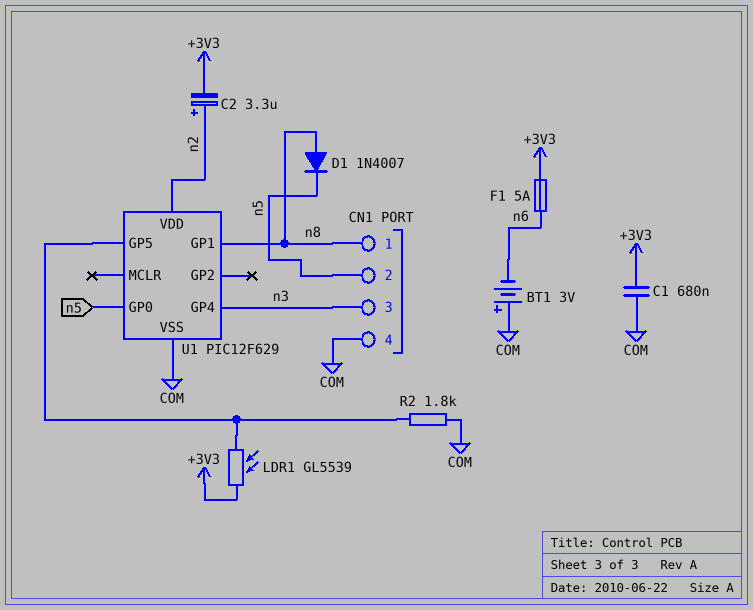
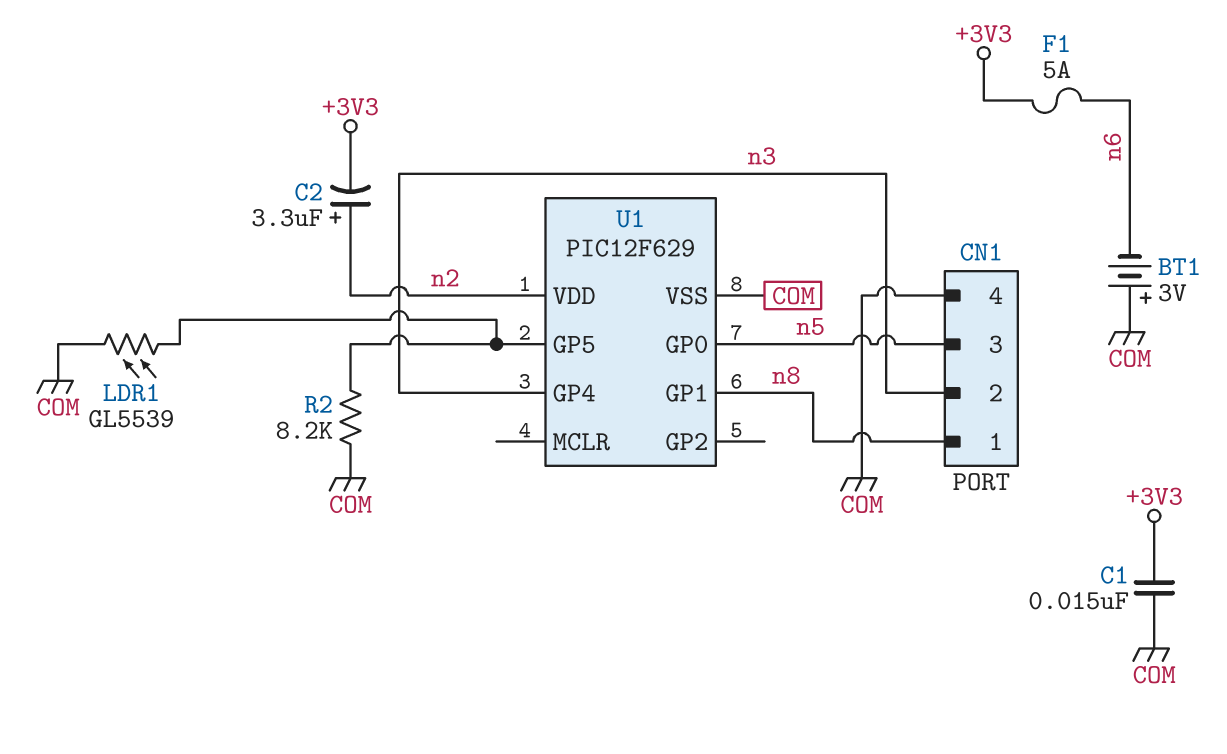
C1: 680nF (+3V3, COM) -> 15nF (+3V3, COM)
CN1 pin 2: n5 -> n3
CN1 pin 3: n3 -> n5
D1: diode 1N4007 (A n8, K n5) -> none
LDR1: GL5539 (+3V3, U1/GP5) -> GL5539 (COM, U1/GP5)
R2: 1.8k (COM, U1/GP5) -> 8.2k (COM, U1/GP5)

